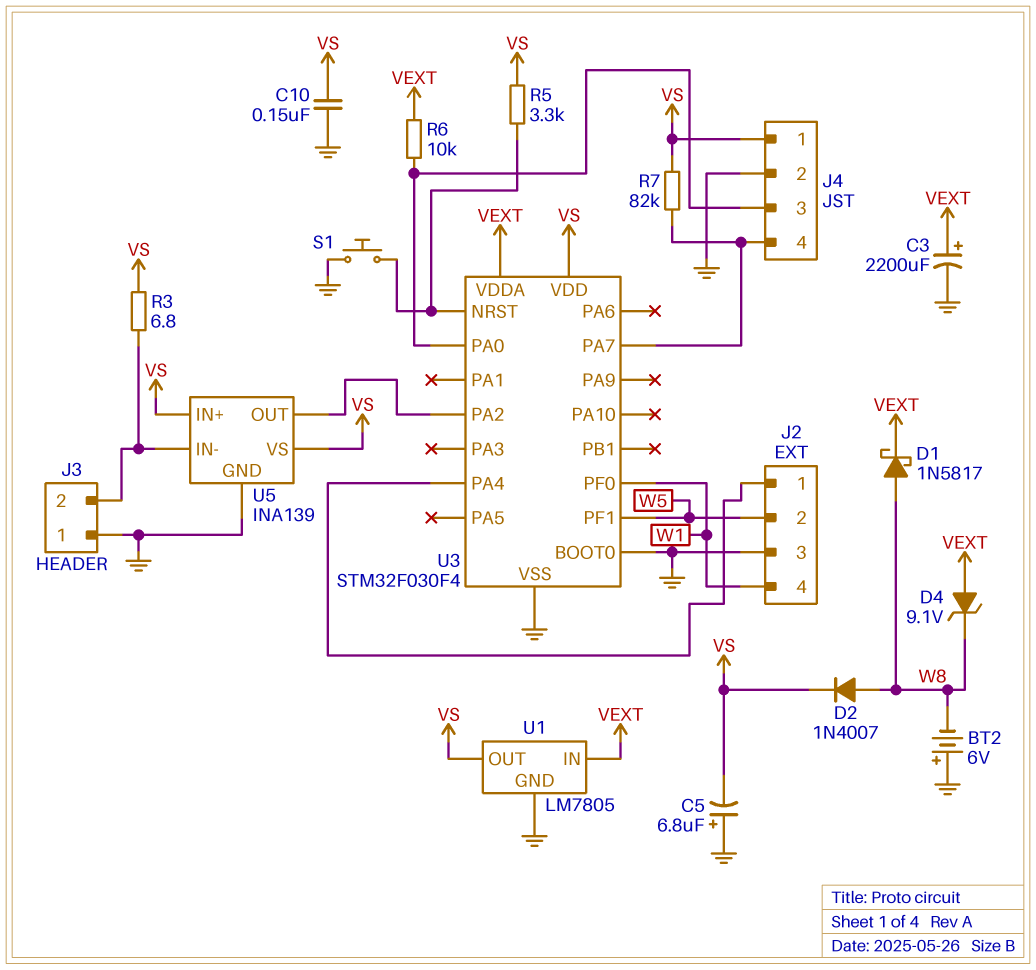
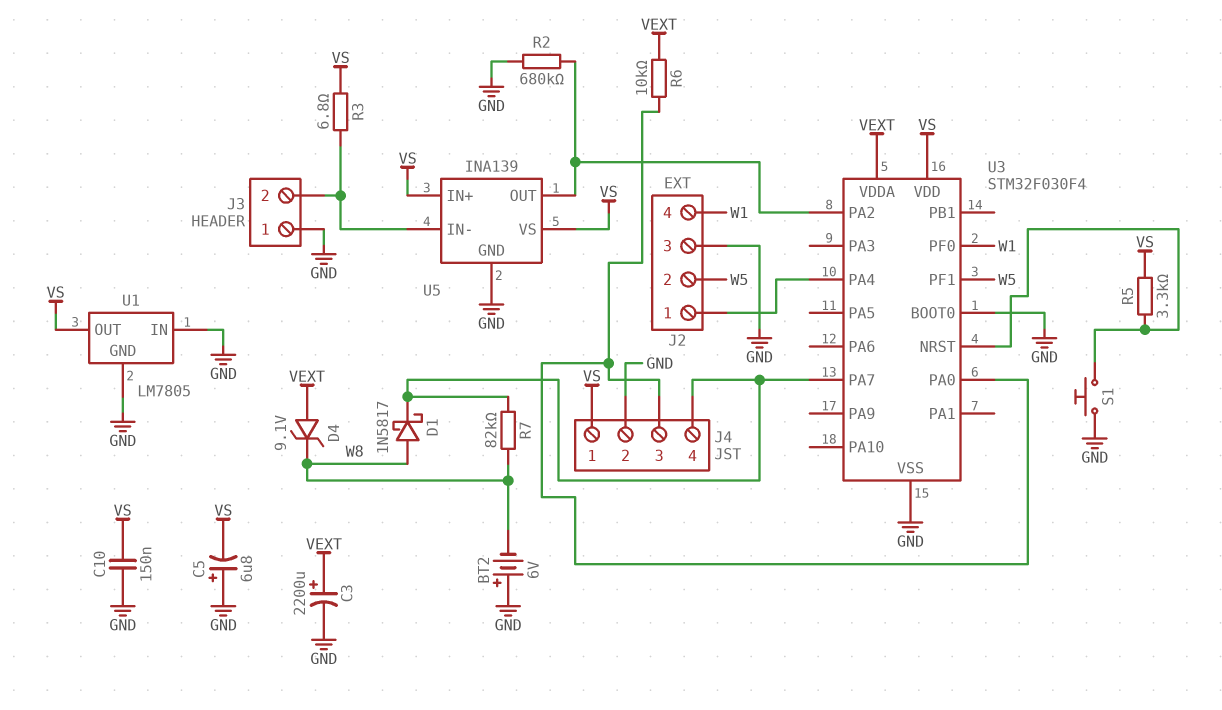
D1: schottky 1N5817 (A W8, K VEXT) -> schottky 1N5817 (A W8, K J4/4)
D2: diode 1N4007 (A W8, K VS) -> none
R2: none -> 680k (GND, U3/PA2)
R7: 82k (J4/4, VS) -> 82k (J4/4, W8)
U1 pin IN: VEXT -> GND

